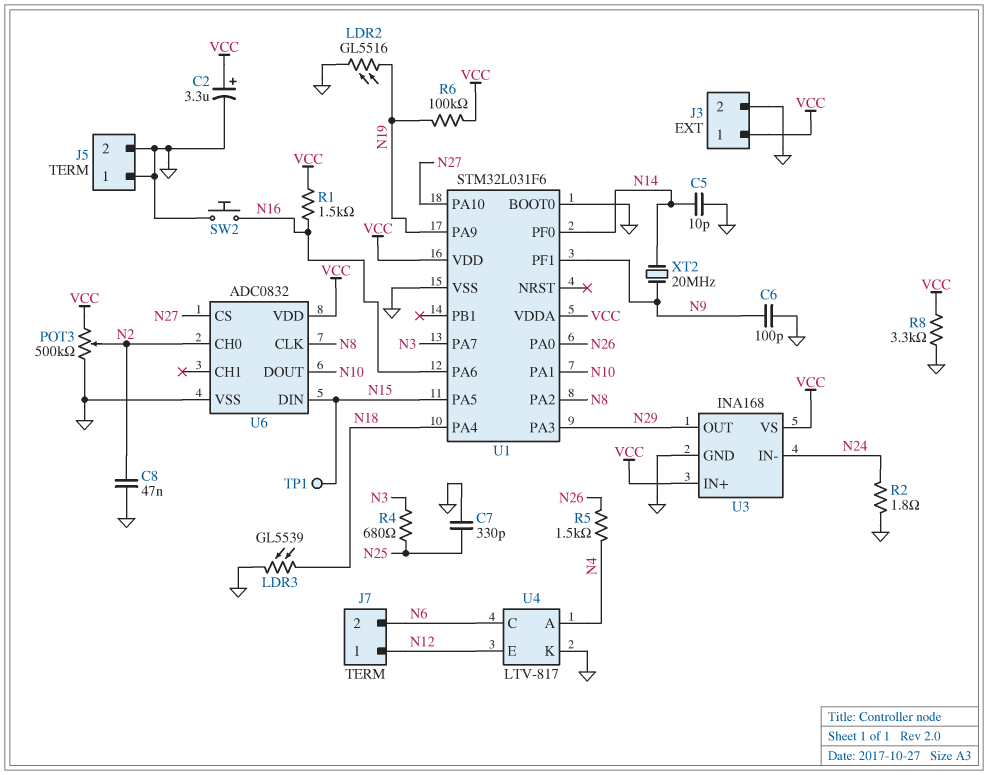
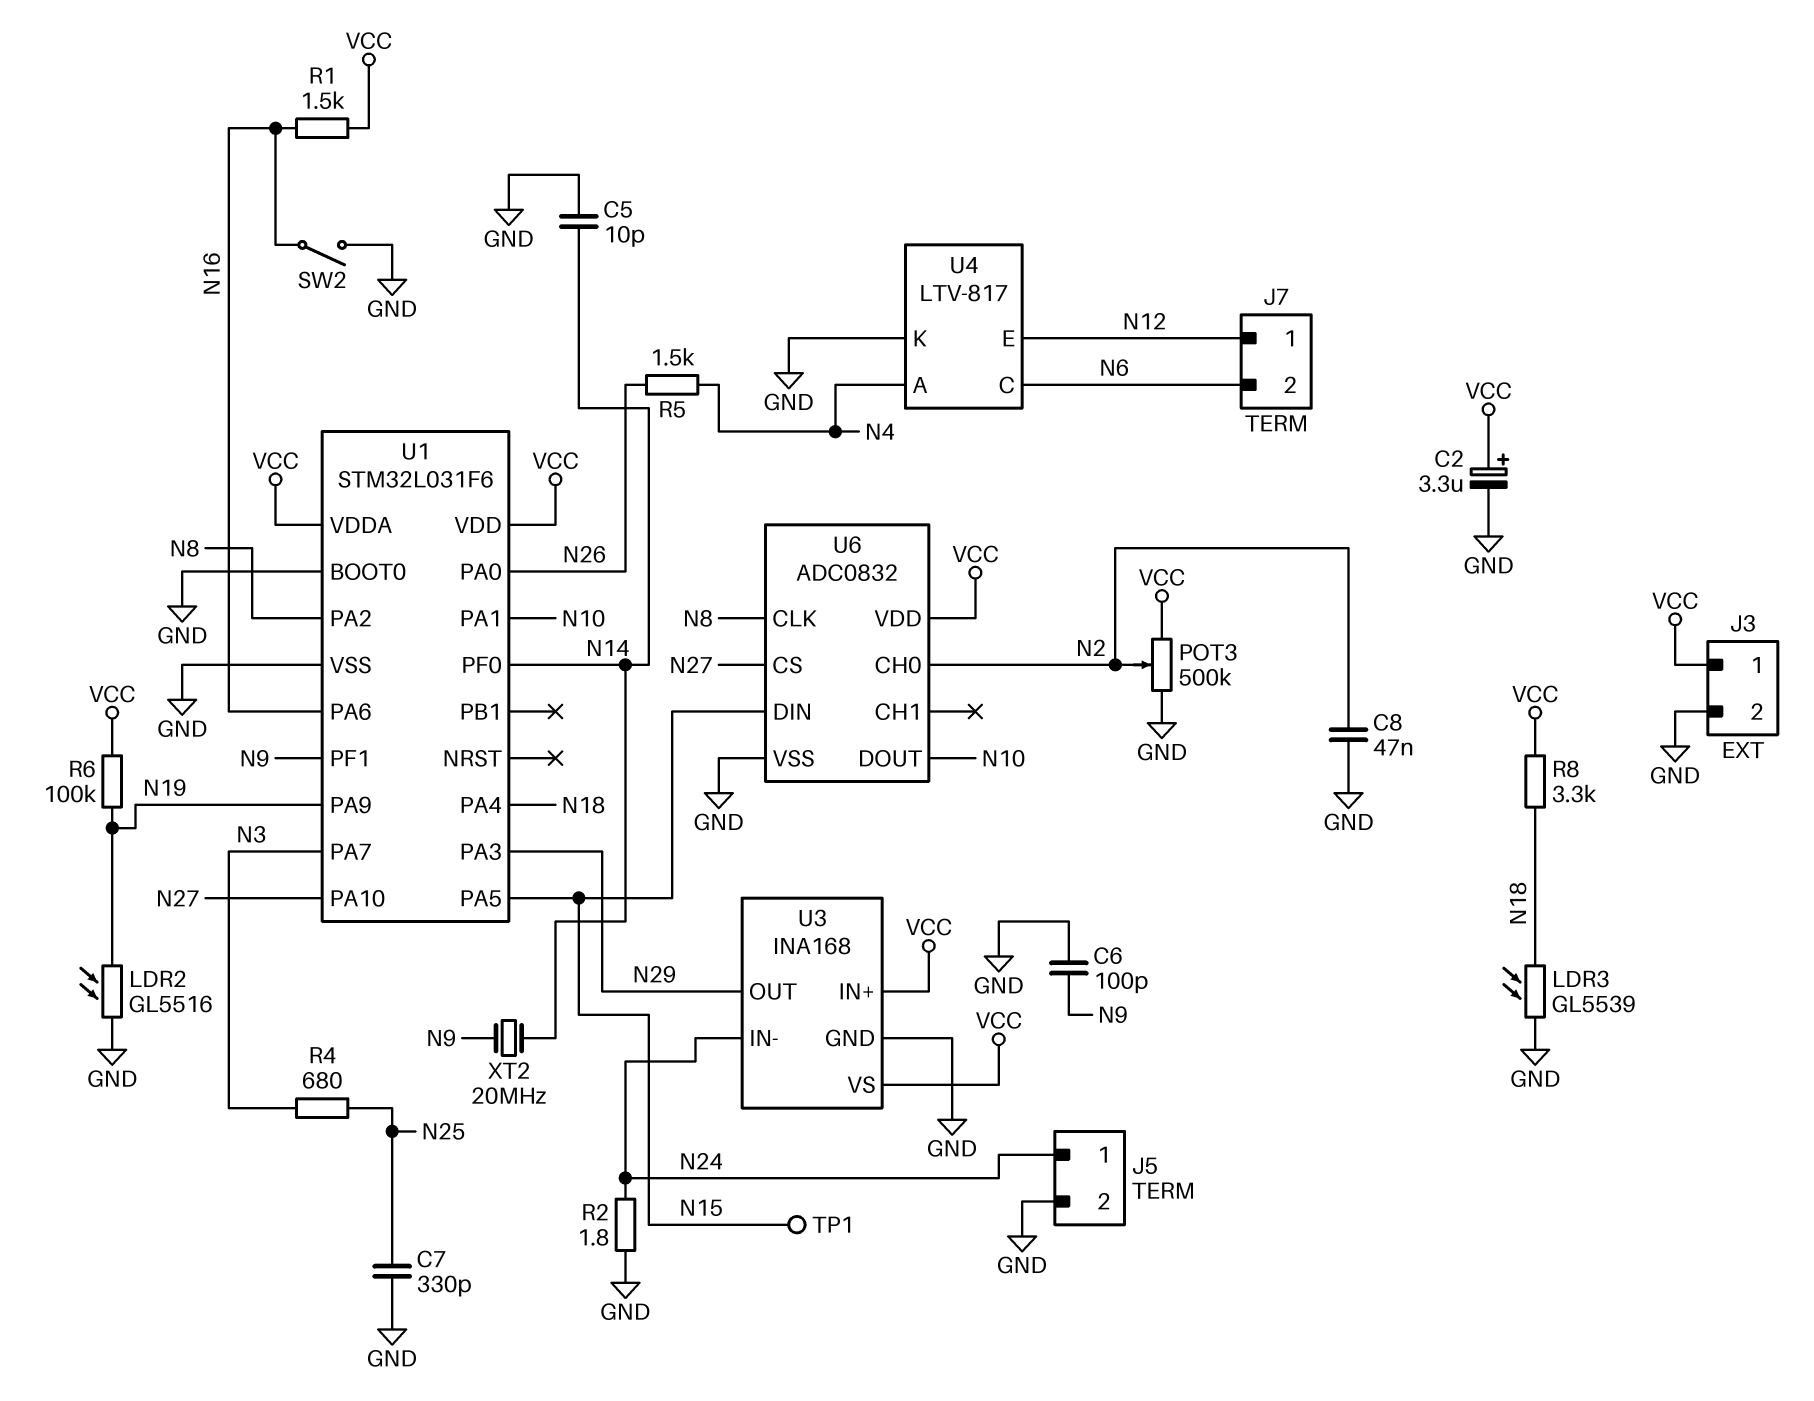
J5 pin 1: GND -> N24
R8: 3.3k (GND, VCC) -> 3.3k (N18, VCC)
SW2: button (GND, N16) -> switch (GND, N16)

